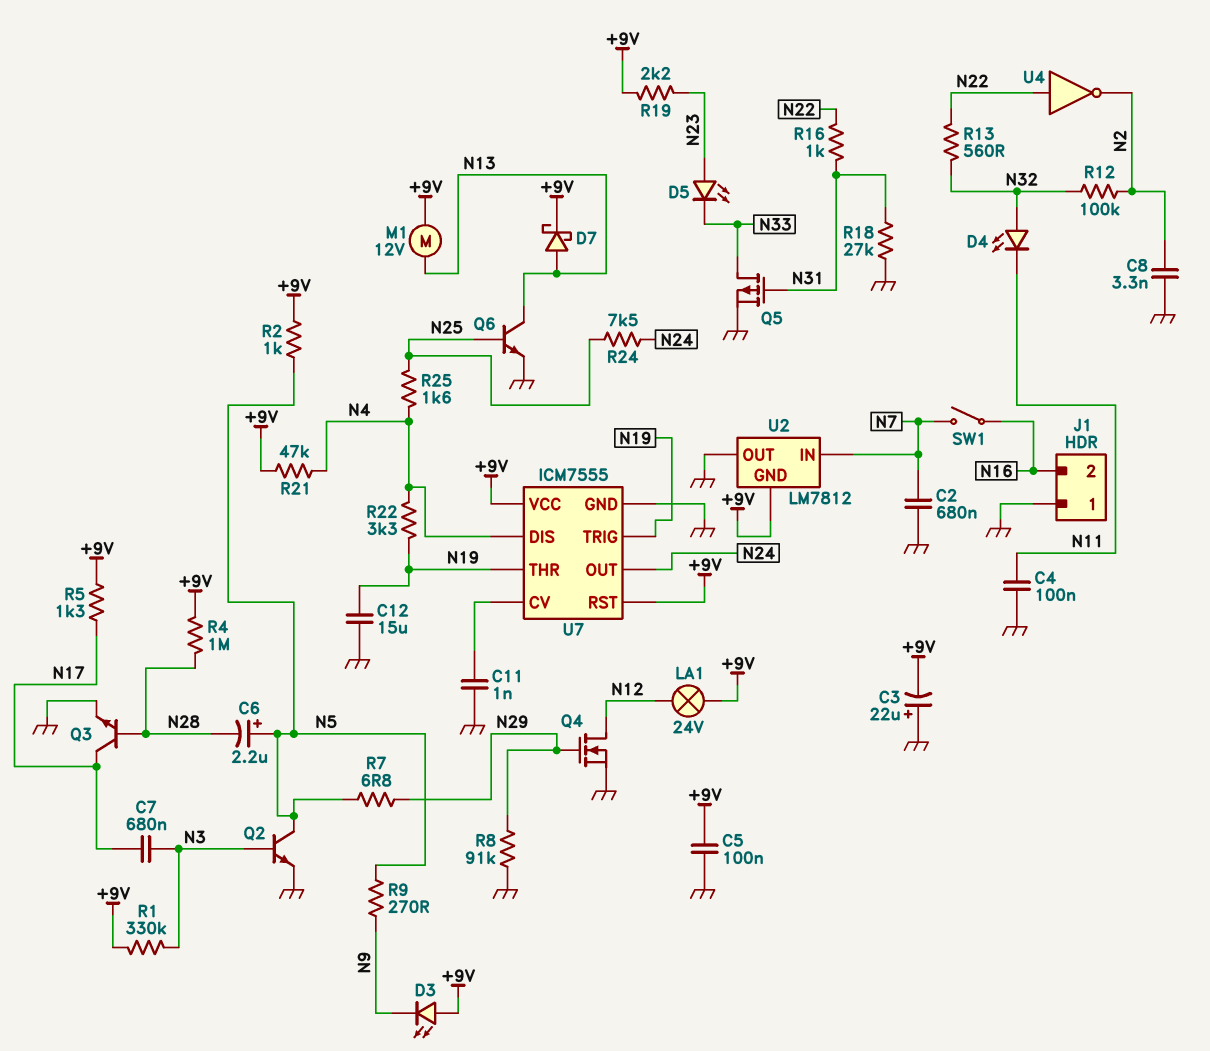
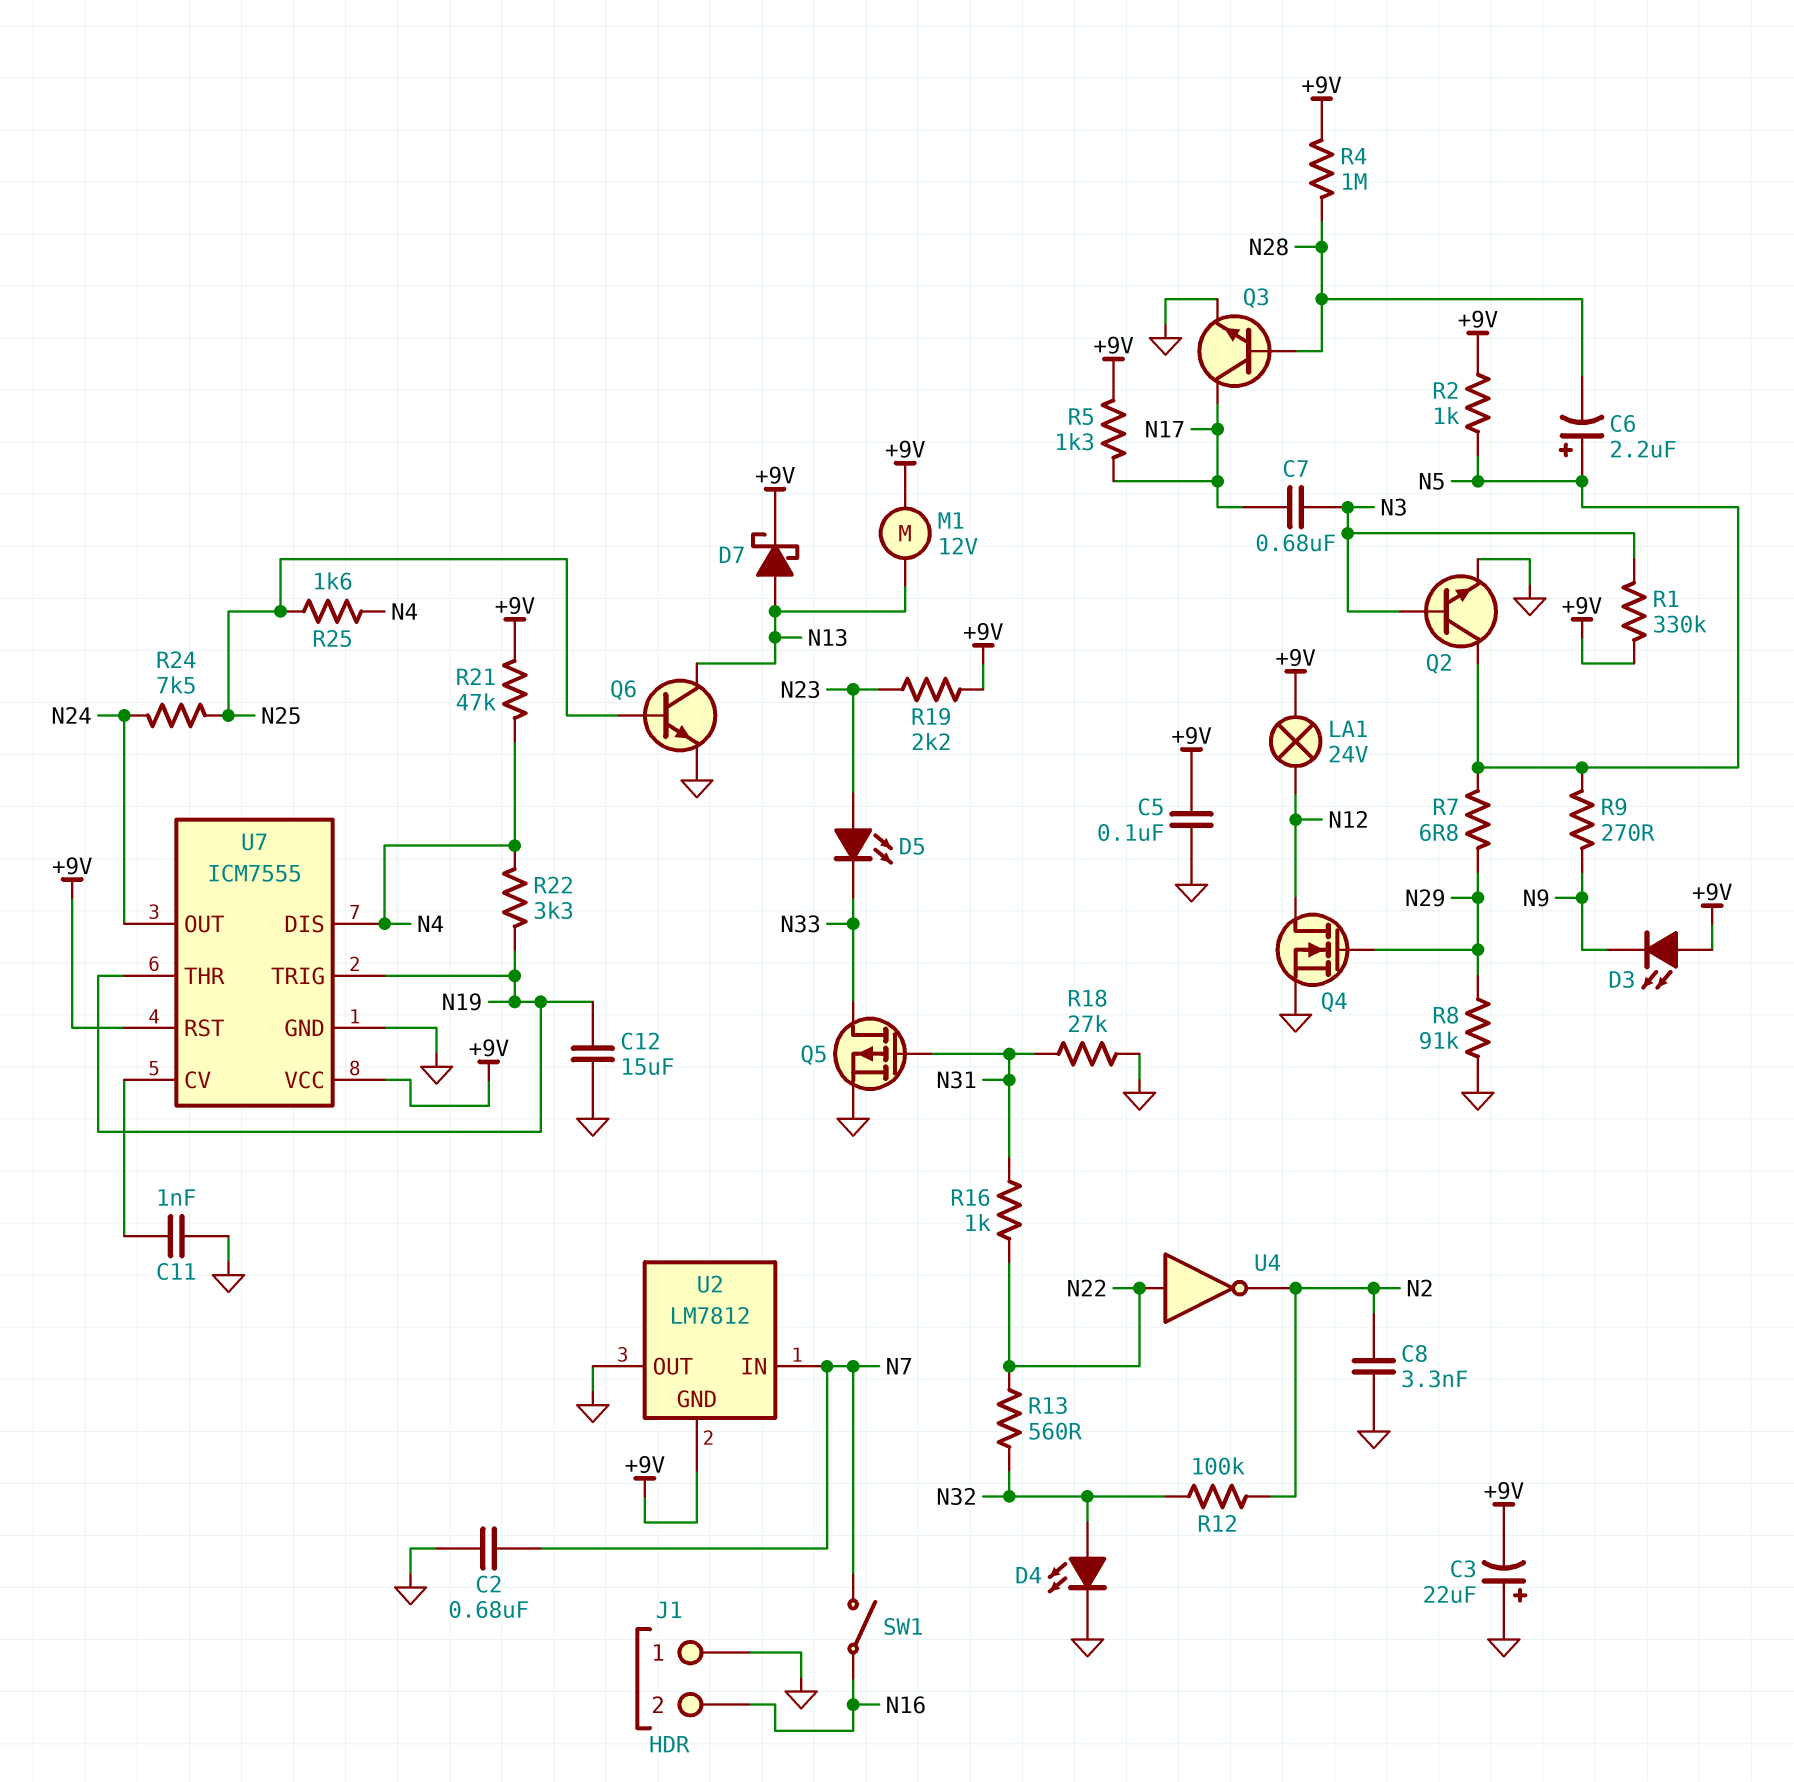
C4: 100nF (GND, N11) -> none
D4: LED (A N32, K N11) -> LED (A N32, K GND)

